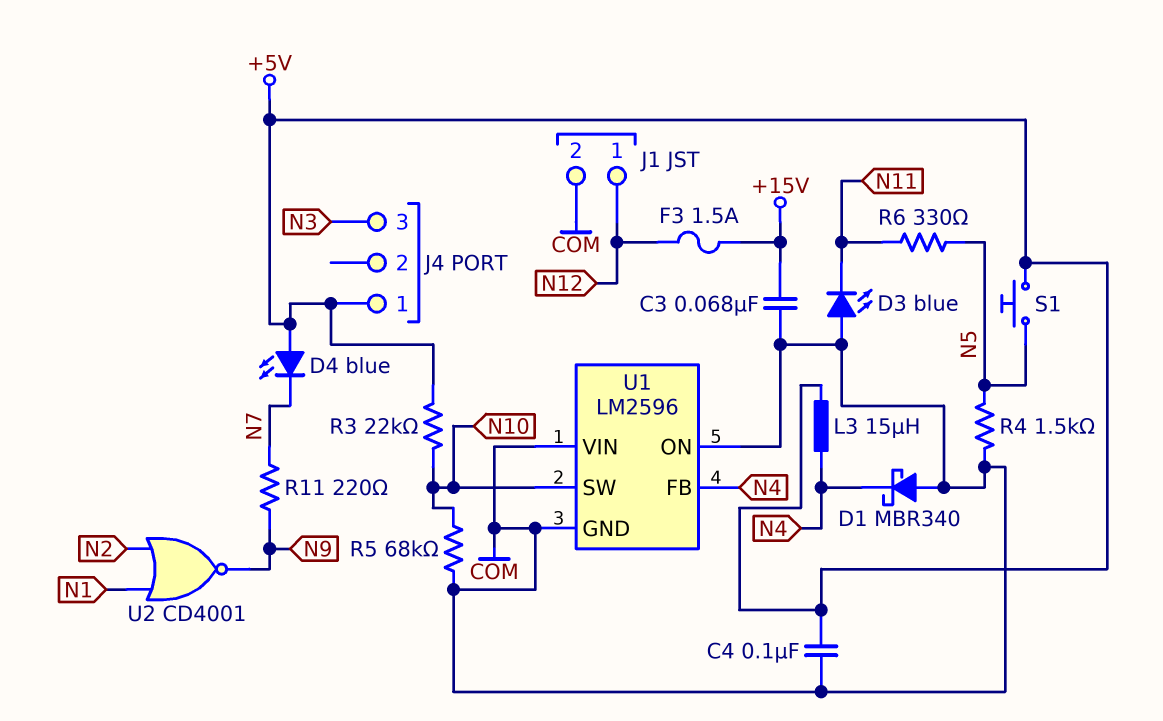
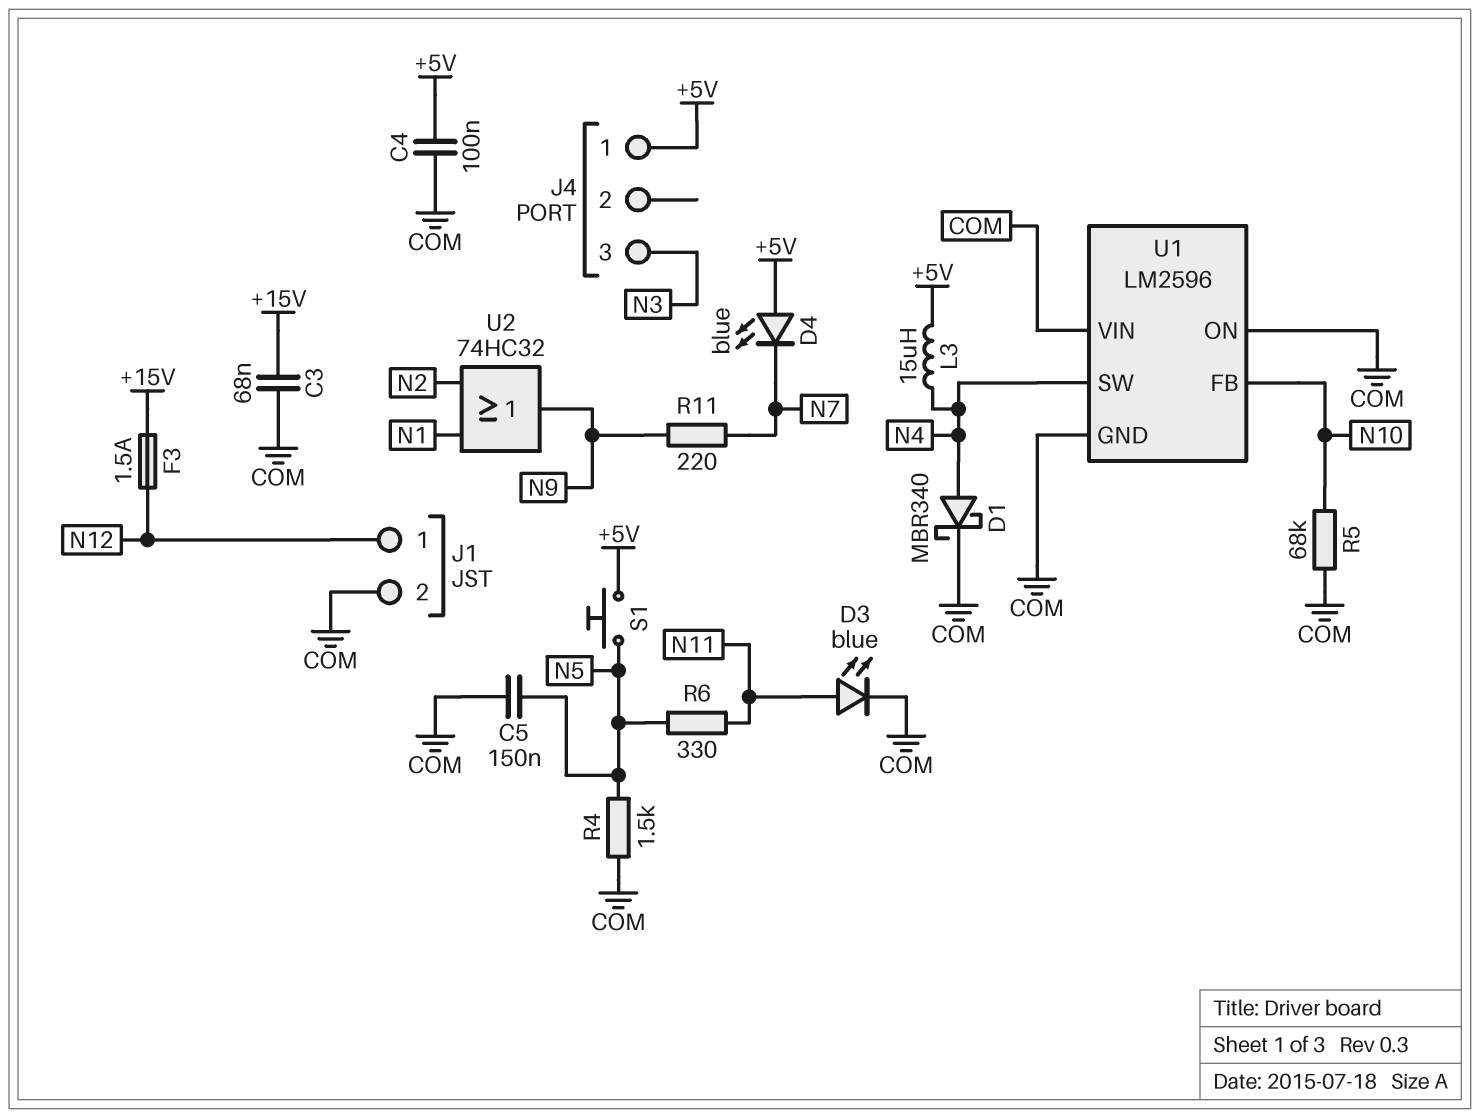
C5: none -> 150nF (COM, N5)
D1: schottky MBR340 (A COM, K N4) -> schottky MBR340 (A N4, K COM)
D3: LED blue (A COM, K N11) -> LED blue (A N11, K COM)
R3: 22k (+5V, N10) -> none
U1 pin FB: N4 -> N10
U1 pin SW: N10 -> N4
U2: NOR CD4001 (in N1, in N2, out N9) -> OR 74HC32 (in N1, in N2, out N9)

